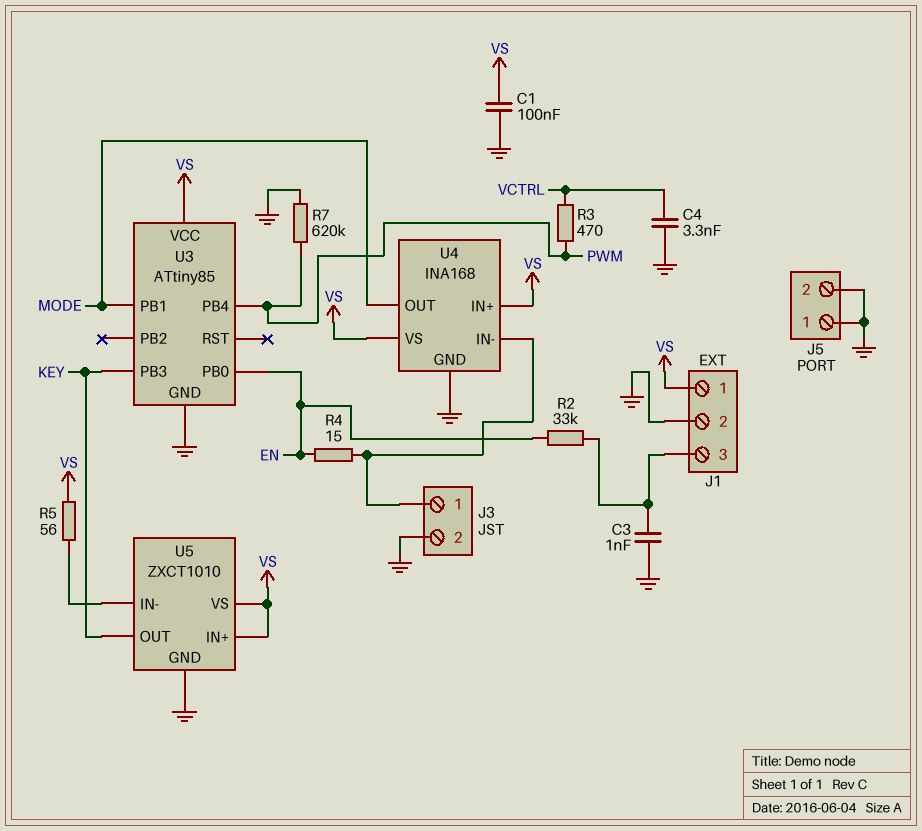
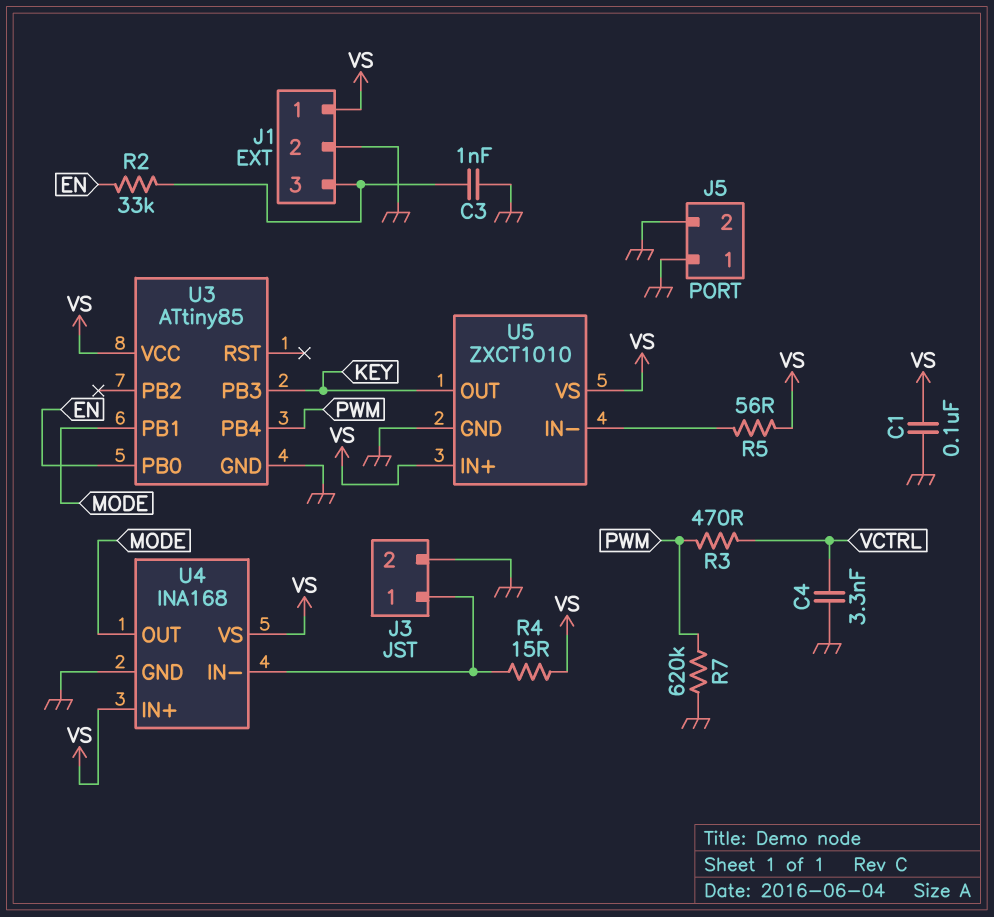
R4: 15 (EN, J3/1) -> 15 (J3/1, VS)

